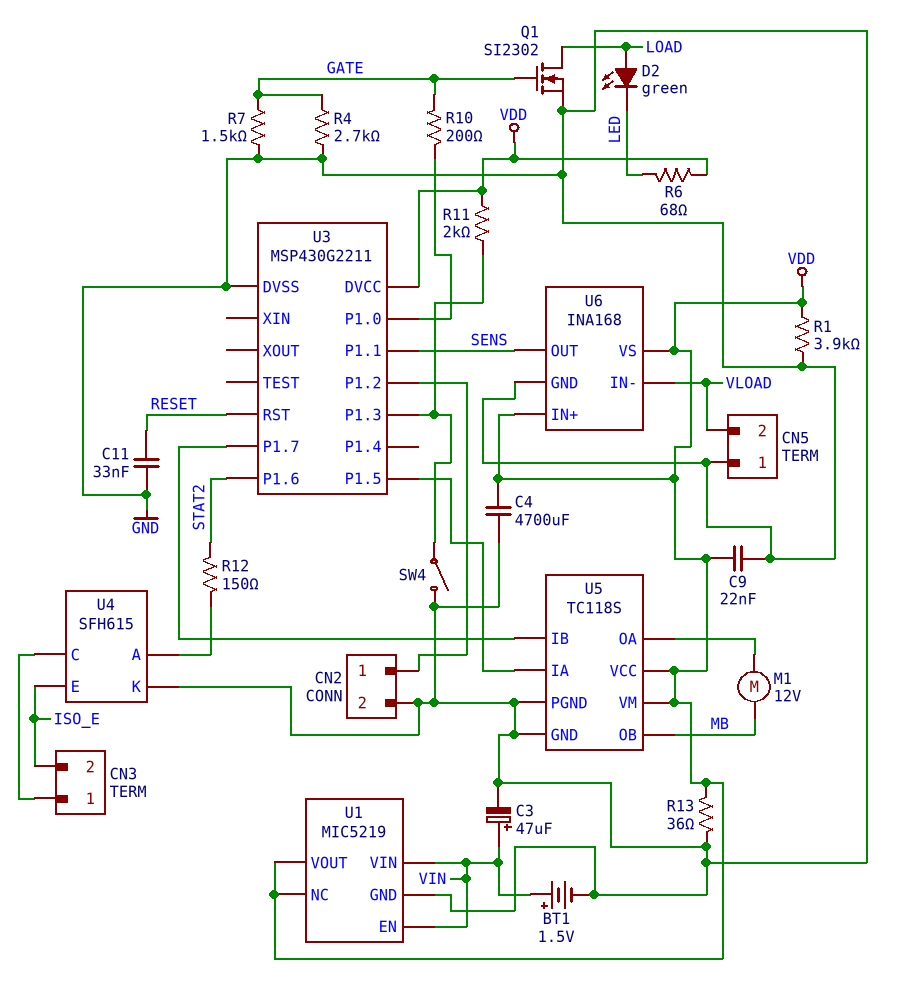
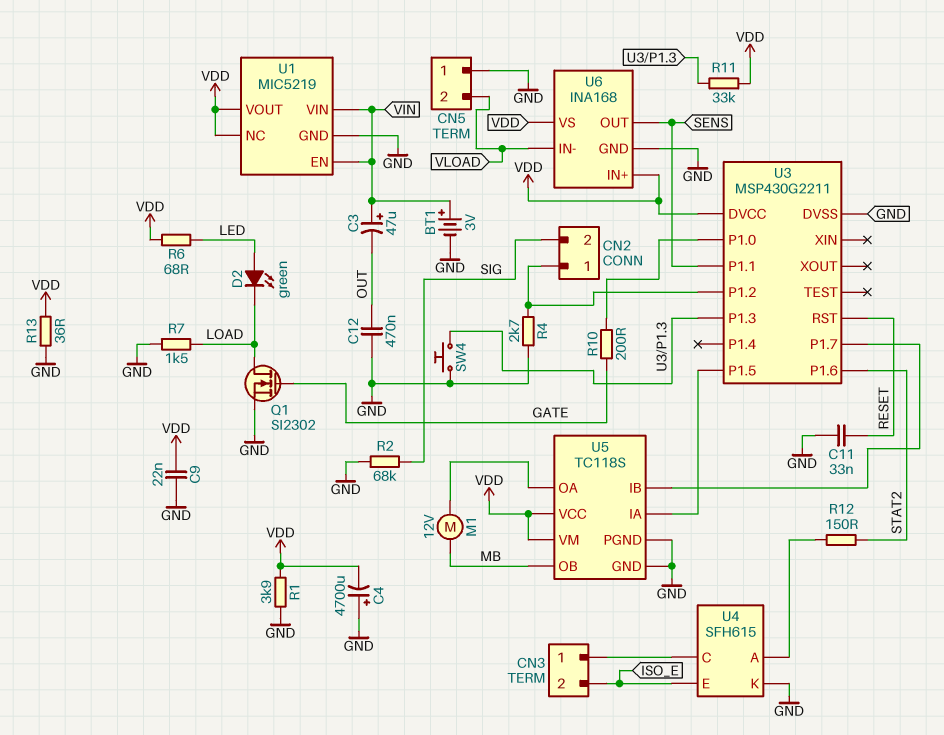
BT1: 1.5V (plus VIN, minus GND) -> 3V (plus VIN, minus GND)
C3: 47uF (plus VIN, minus GND) -> 47uF (plus VIN, minus OUT)
C4: 4700uF (GND, VDD) -> 4700uF (plus GND, minus VDD)
C12: none -> 470nF (GND, OUT)
CN2 pin 2: GND -> SIG
D2: LED green (A LOAD, K LED) -> LED green (A LED, K LOAD)
R2: none -> 68k (GND, SIG)
R4: 2.7k (GATE, GND) -> 2.7k (CN2/1, GND)
R7: 1.5k (GATE, GND) -> 1.5k (GND, LOAD)
R11: 2k (U3/P1.3, VDD) -> 33k (U3/P1.3, VDD)
SW4: switch (GND, U3/P1.3) -> button (GND, U3/P1.3)

